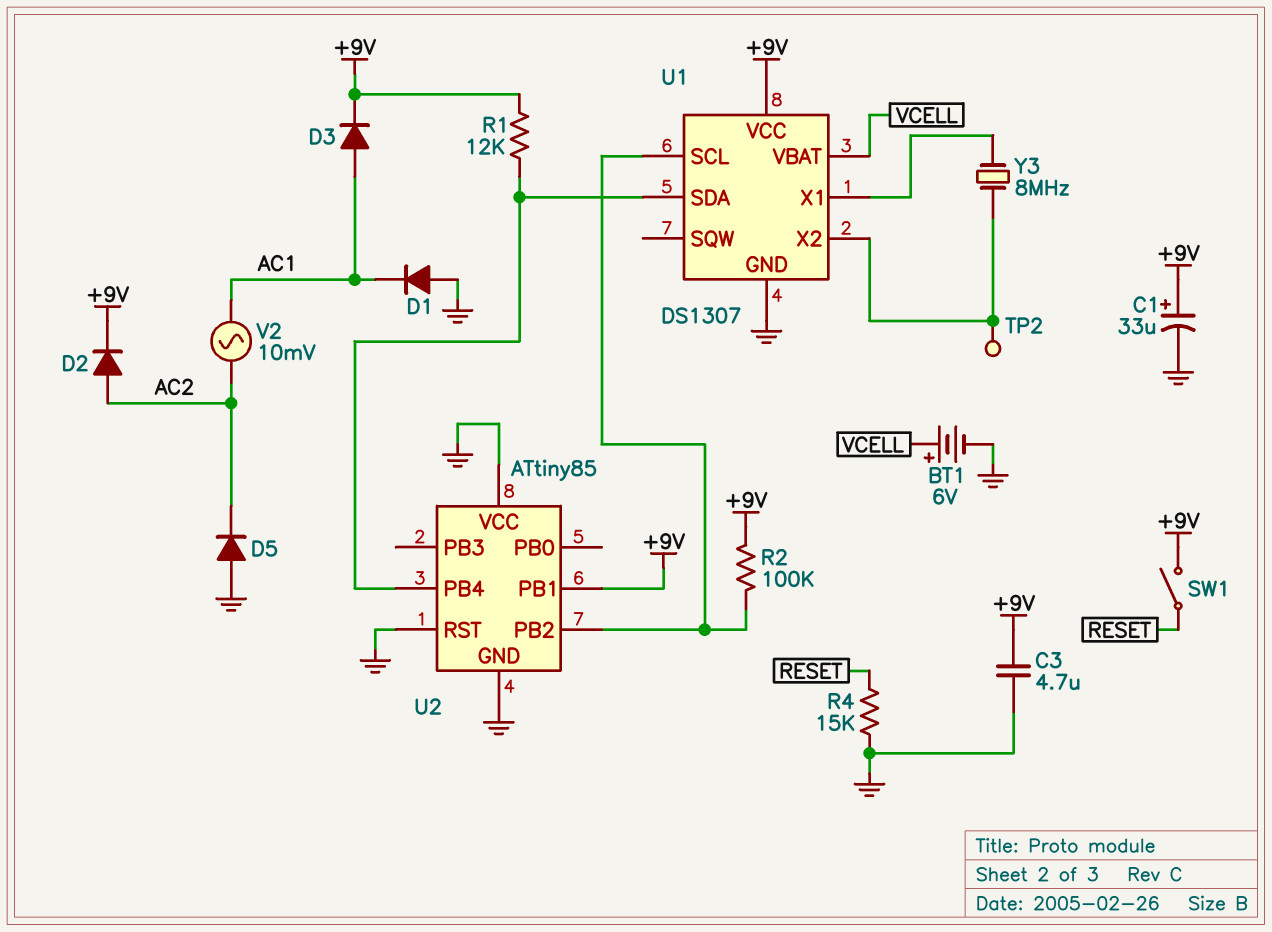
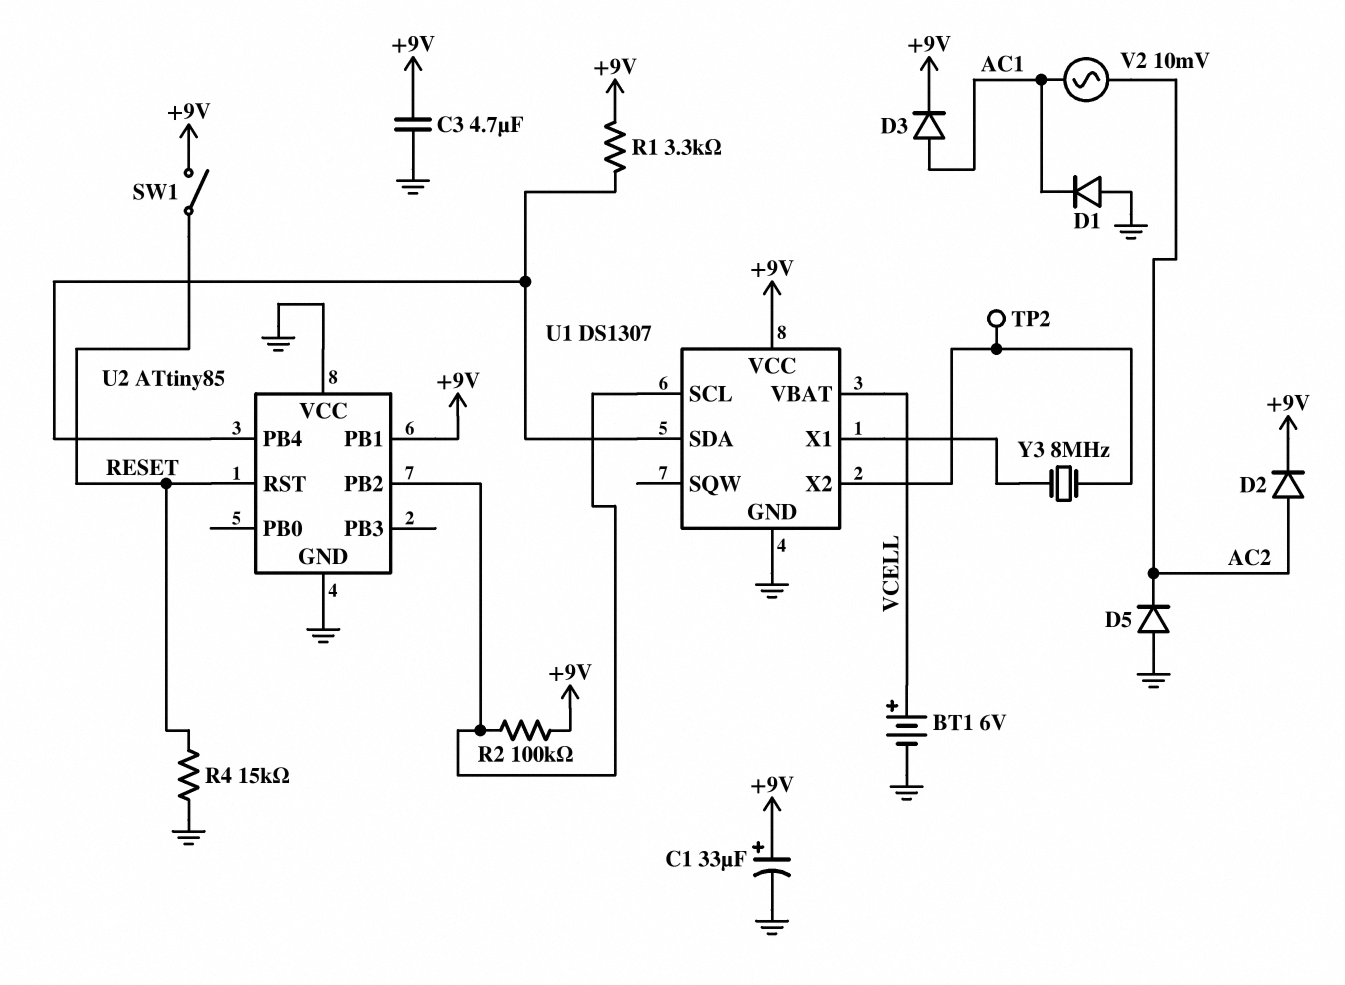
R1: 12k (+9V, U1/SDA) -> 3.3k (+9V, U1/SDA)
U2 pin RST: GND -> RESET

